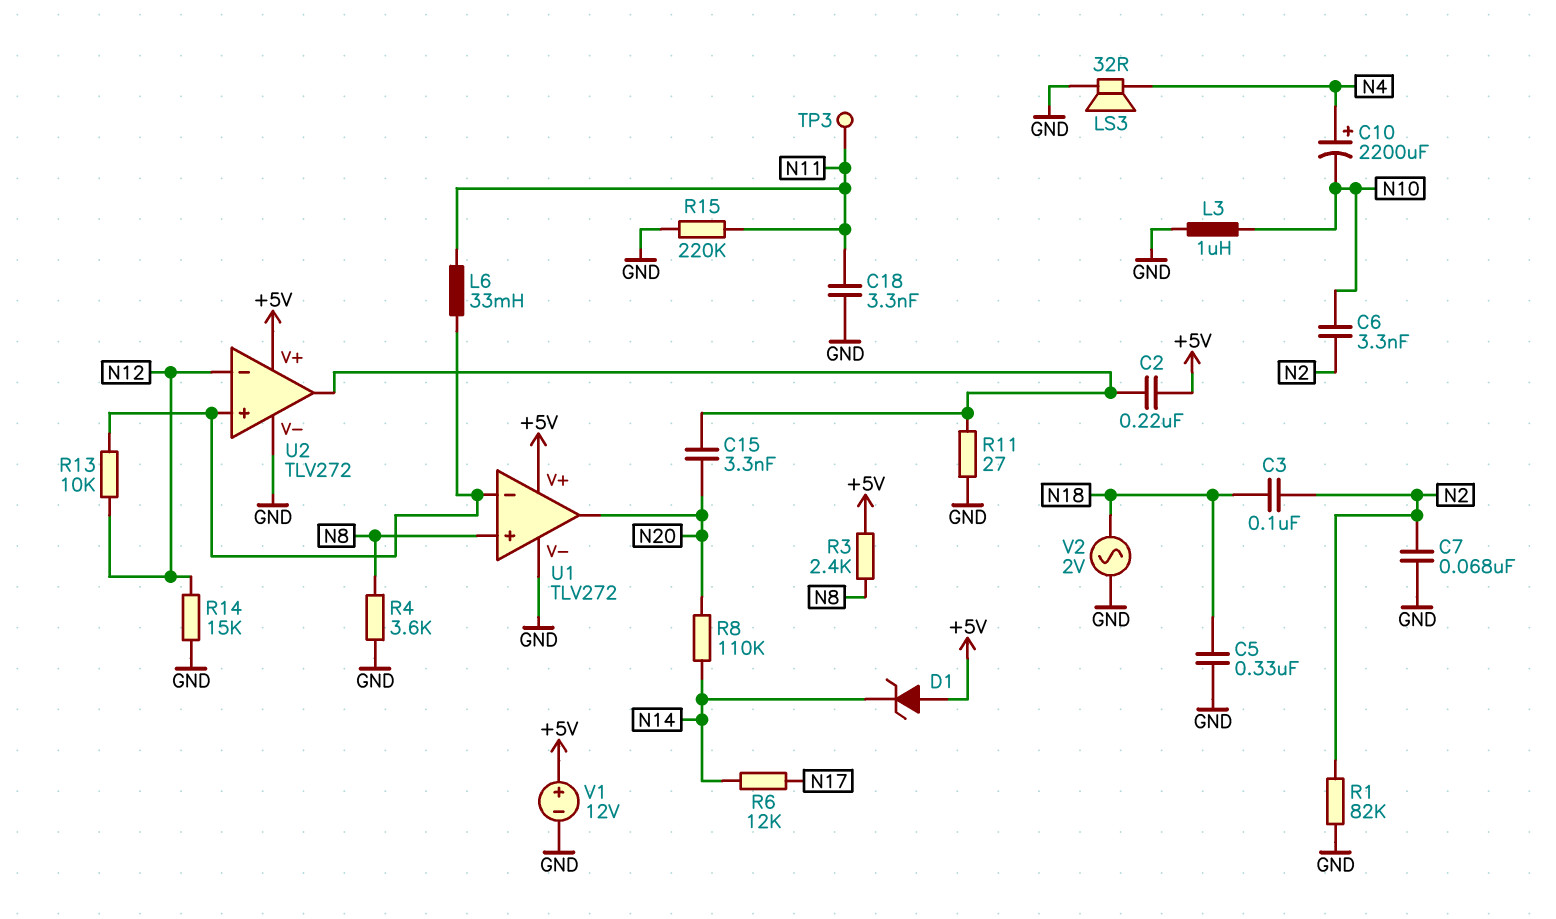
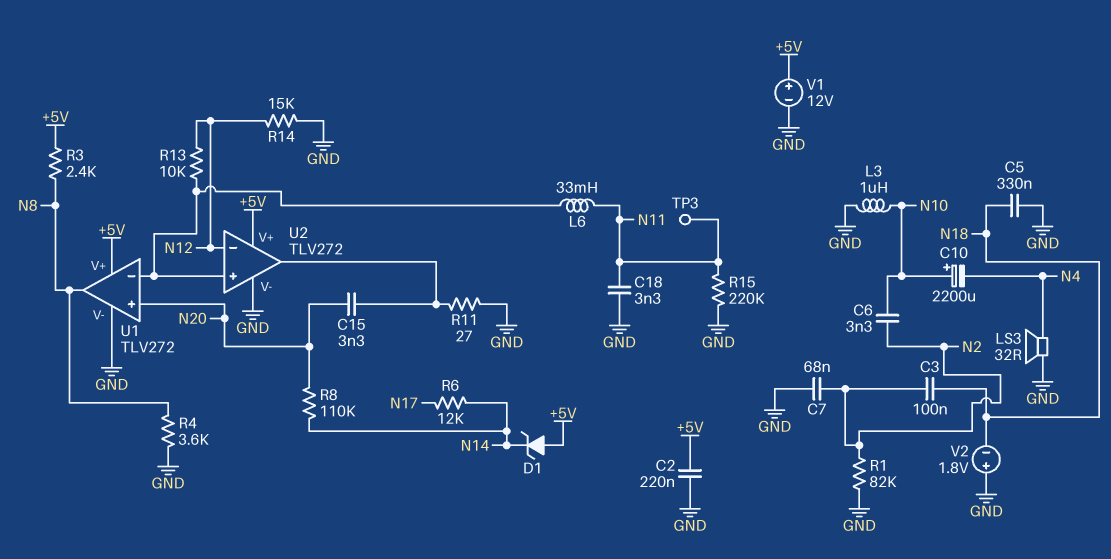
C2: 220nF (+5V, U2/out) -> 220nF (+5V, GND)
C10: 2200uF (plus N4, minus N10) -> 2200uF (plus N10, minus N4)
U1 pin in+: N8 -> N20
U1 pin out: N20 -> N8
V2: AC 2V (GND, N18) -> 1.8V (plus GND, minus N18)

